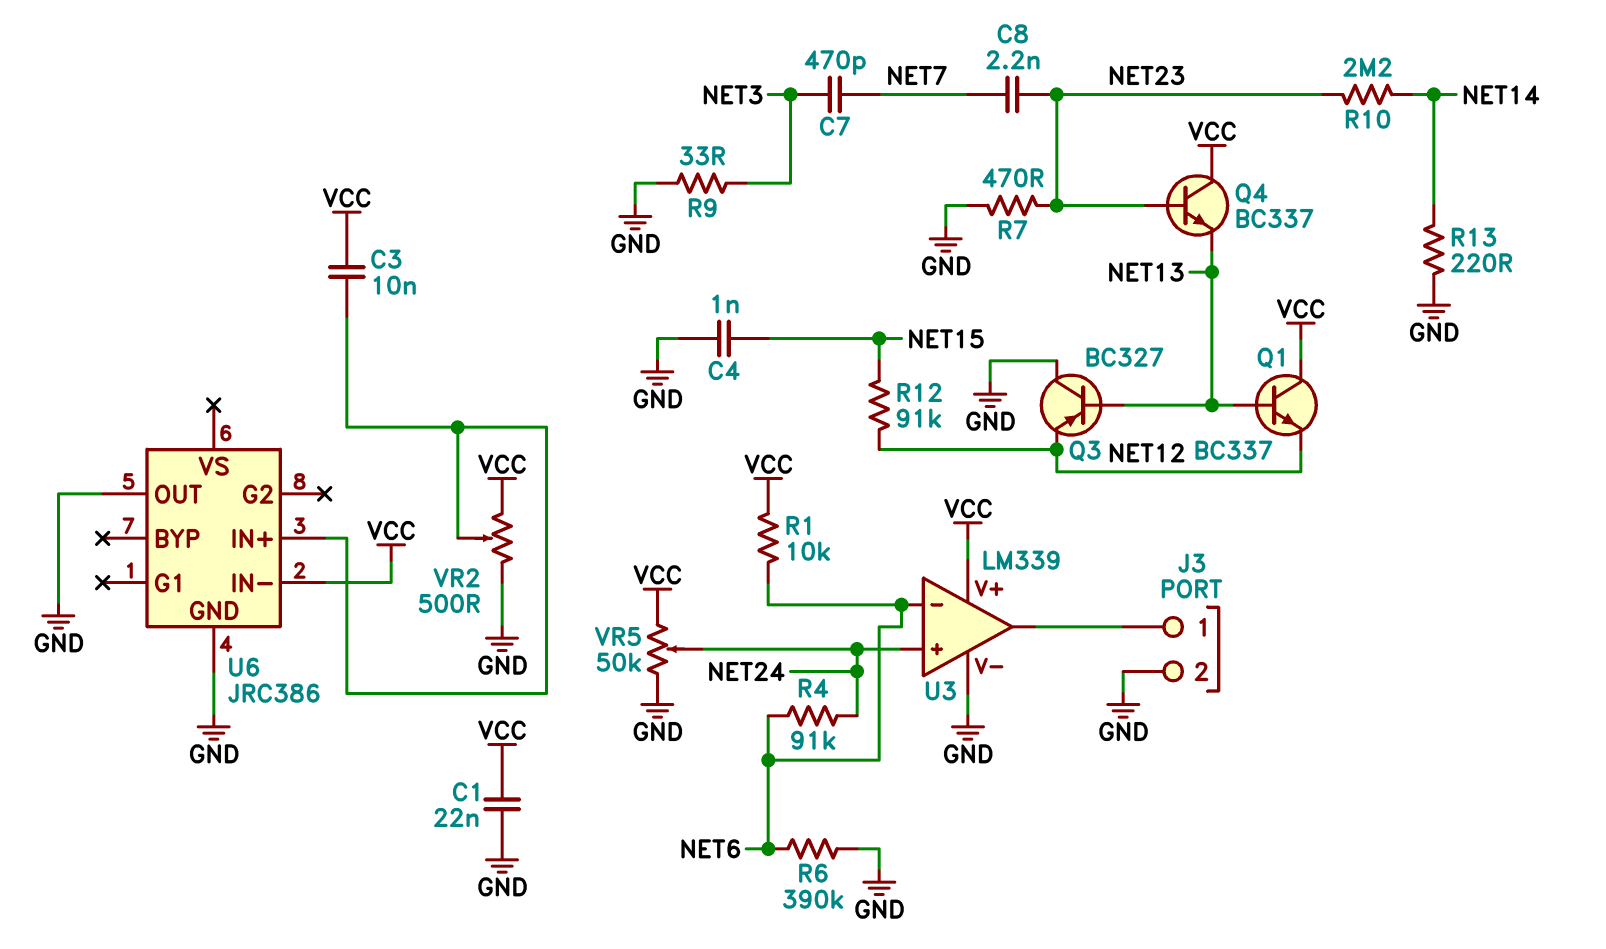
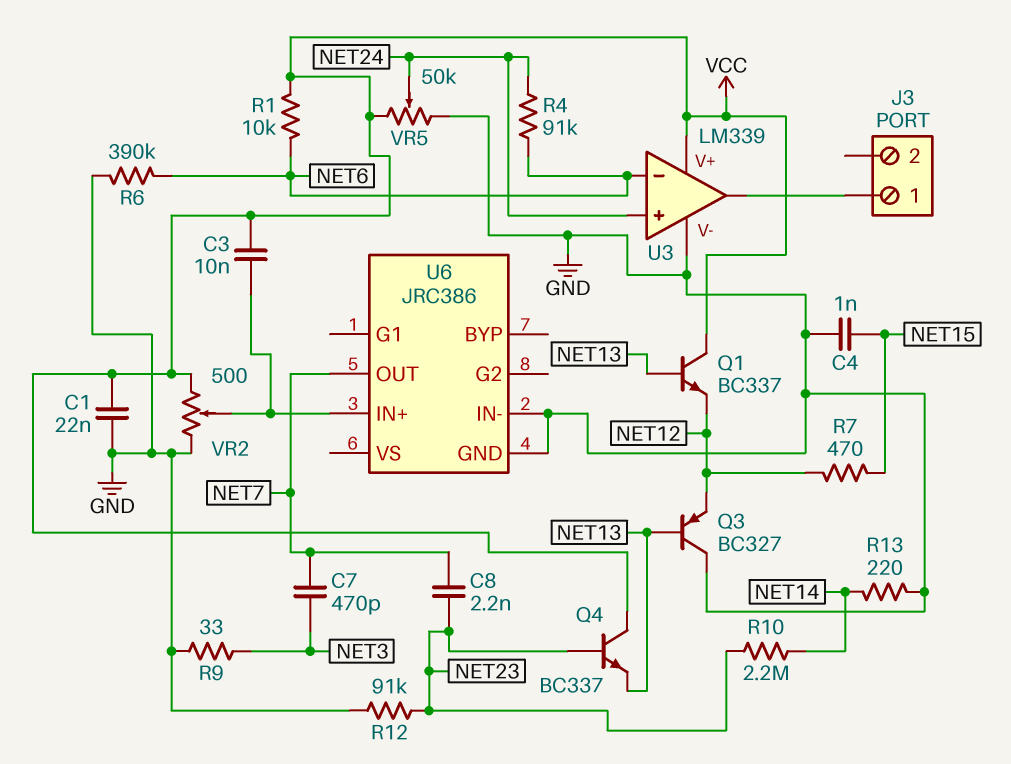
J3 pin 2: GND -> none
R7: 470 (GND, NET23) -> 470 (NET12, NET15)
R12: 91k (NET12, NET15) -> 91k (GND, NET23)
U6 pin IN-: VCC -> GND
U6 pin OUT: GND -> NET7

